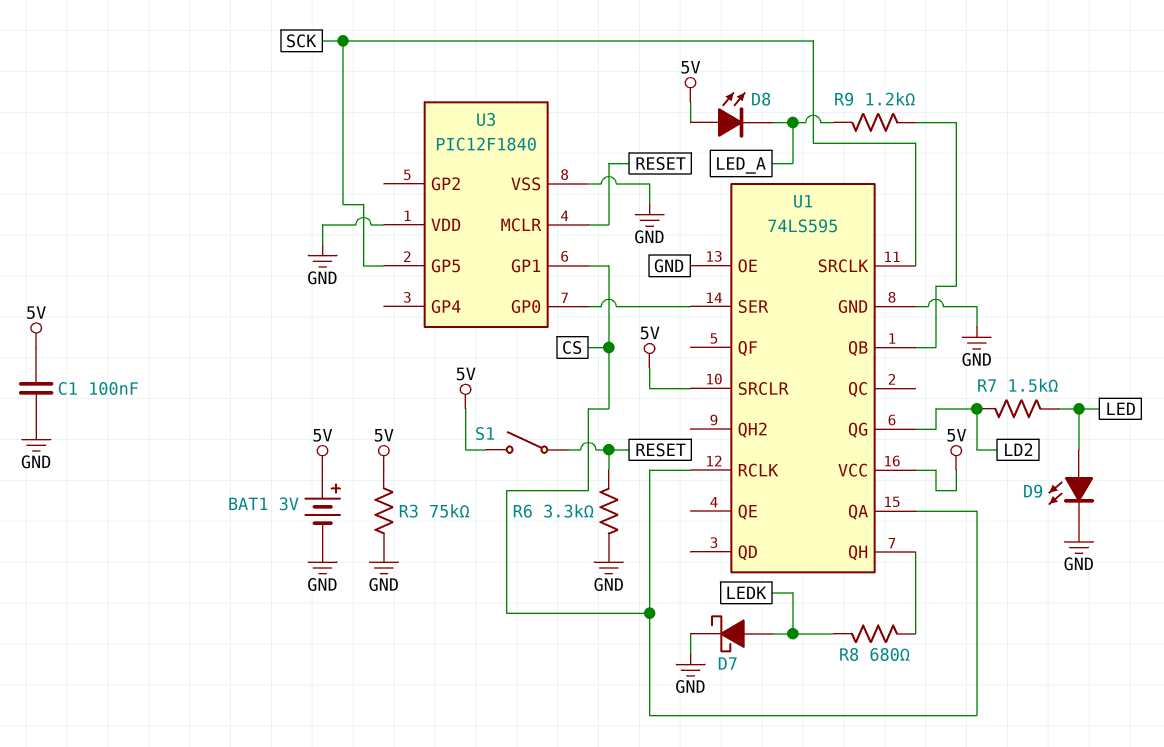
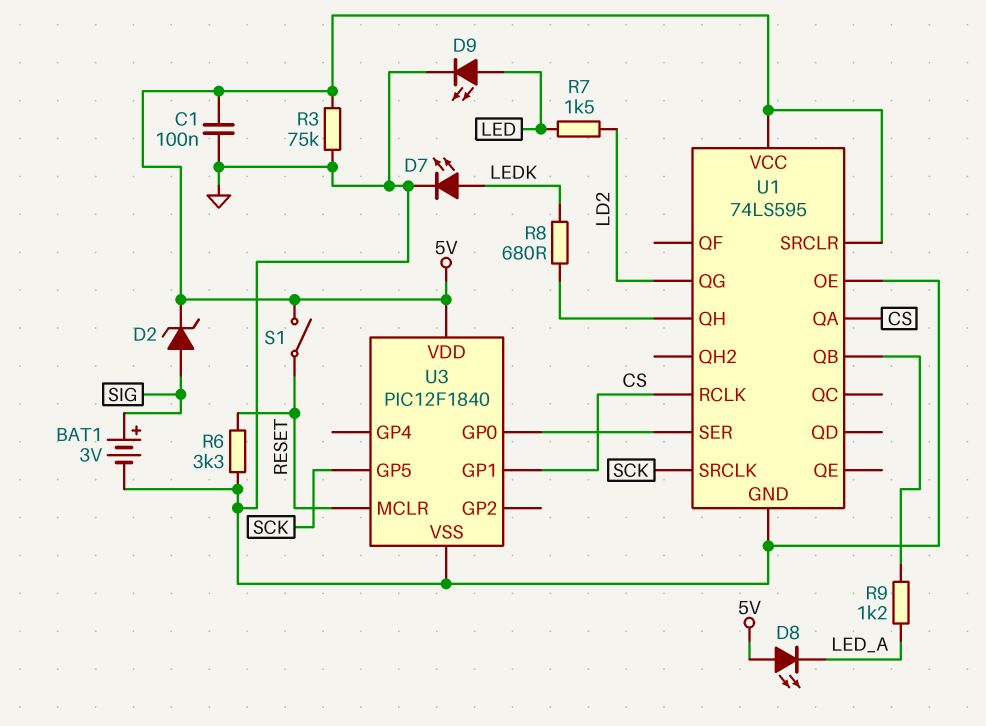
BAT1: 3V (plus 5V, minus GND) -> 3V (plus SIG, minus GND)
D2: none -> zener (A SIG, K 5V)
D7: schottky (A LEDK, K GND) -> LED (A LEDK, K GND)
U3 pin VDD: GND -> 5V

